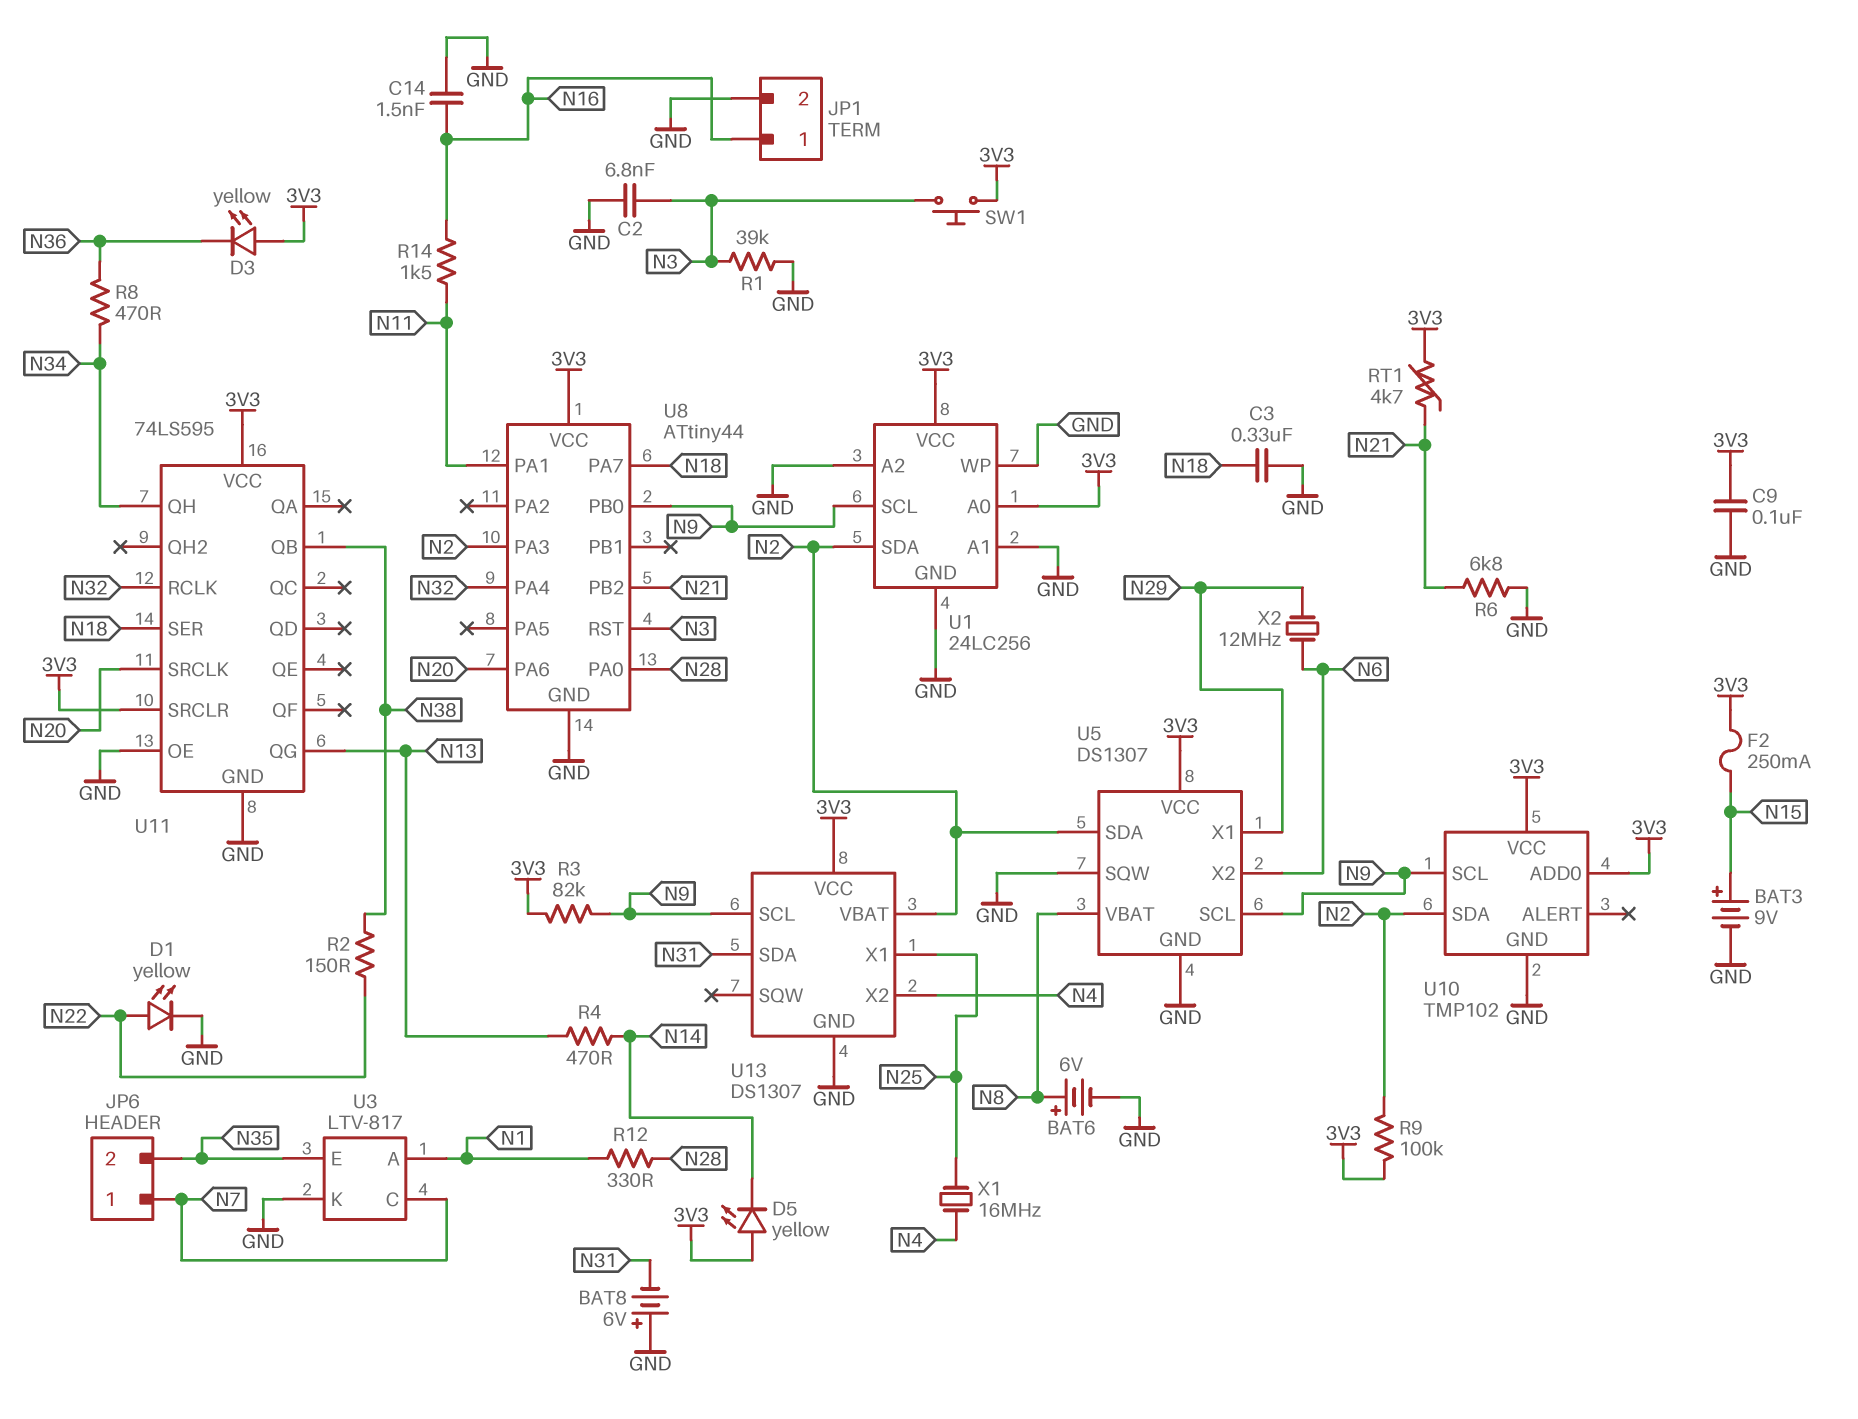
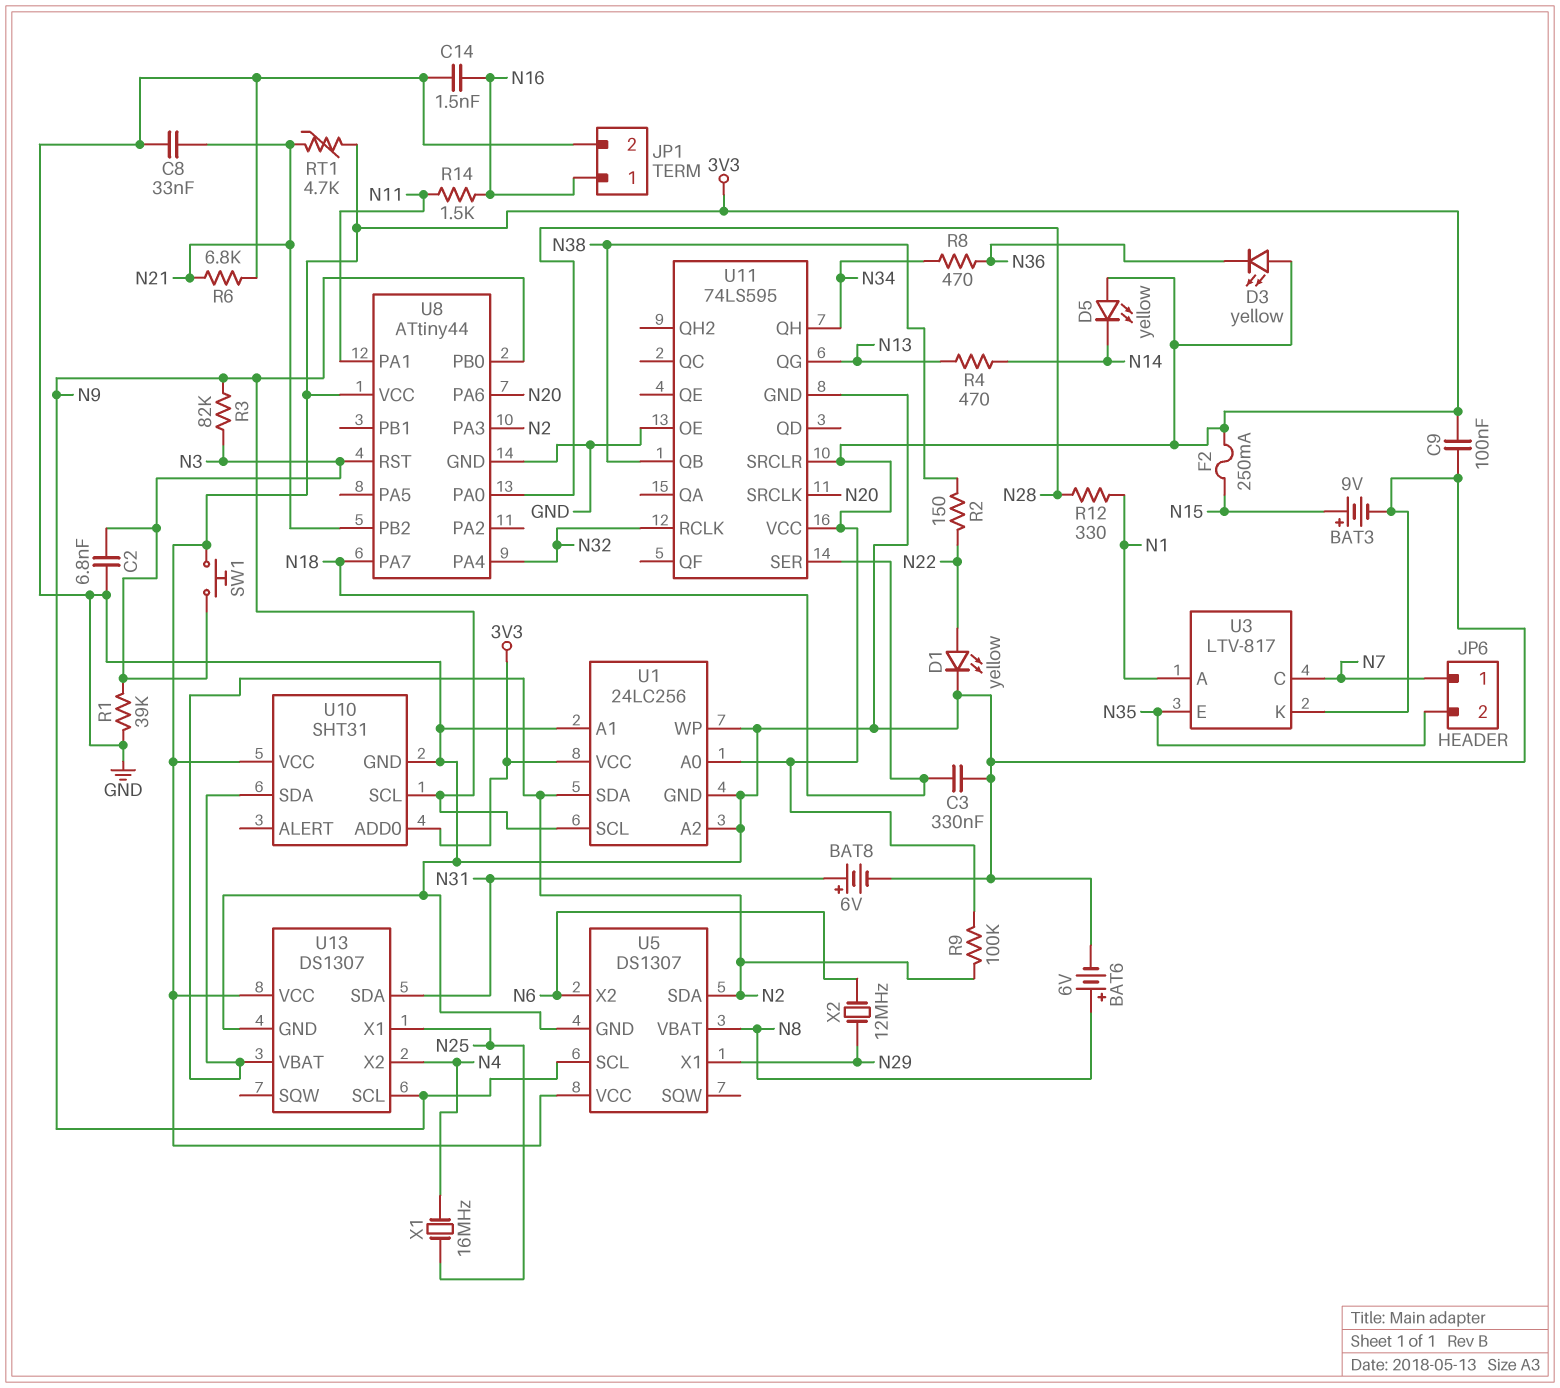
BAT8: 6V (plus GND, minus N31) -> 6V (plus N31, minus GND)
C8: none -> 33nF (GND, N21)
R3: 82k (3V3, N9) -> 82k (N3, N9)
U5 pin SQW: GND -> none
U10: TMP102 -> SHT31

